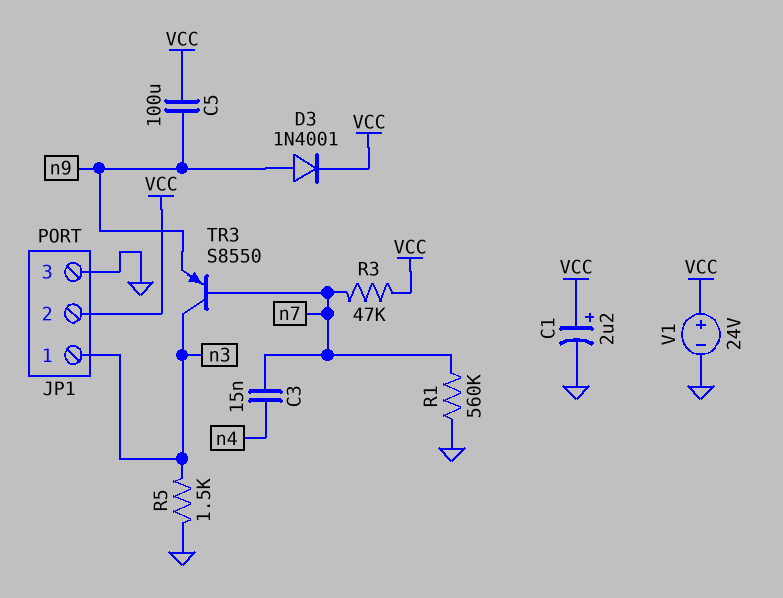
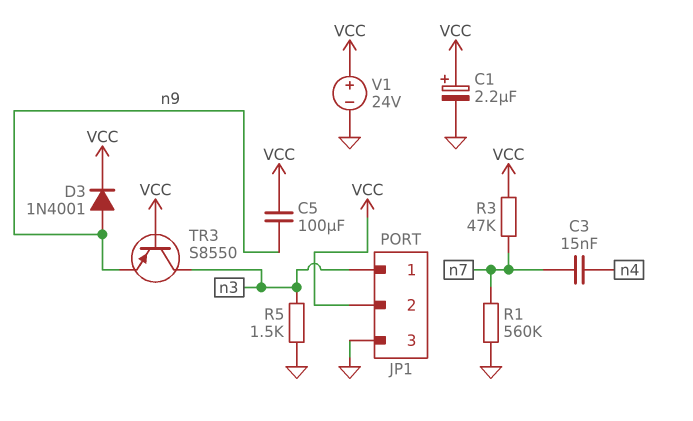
TR3: PNP S8550 (B n7, C n3, E n9) -> PNP S8550 (B VCC, C n3, E n9)

